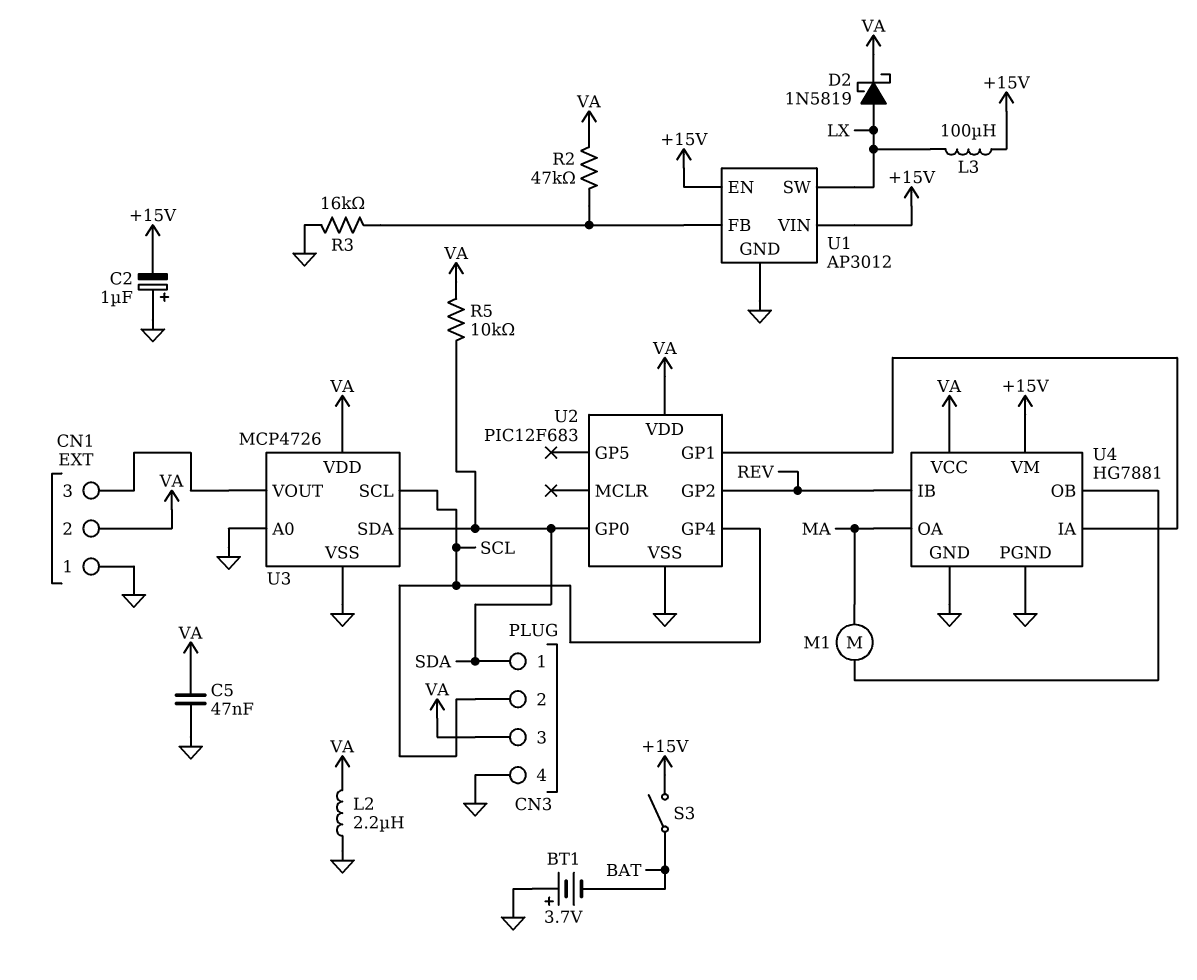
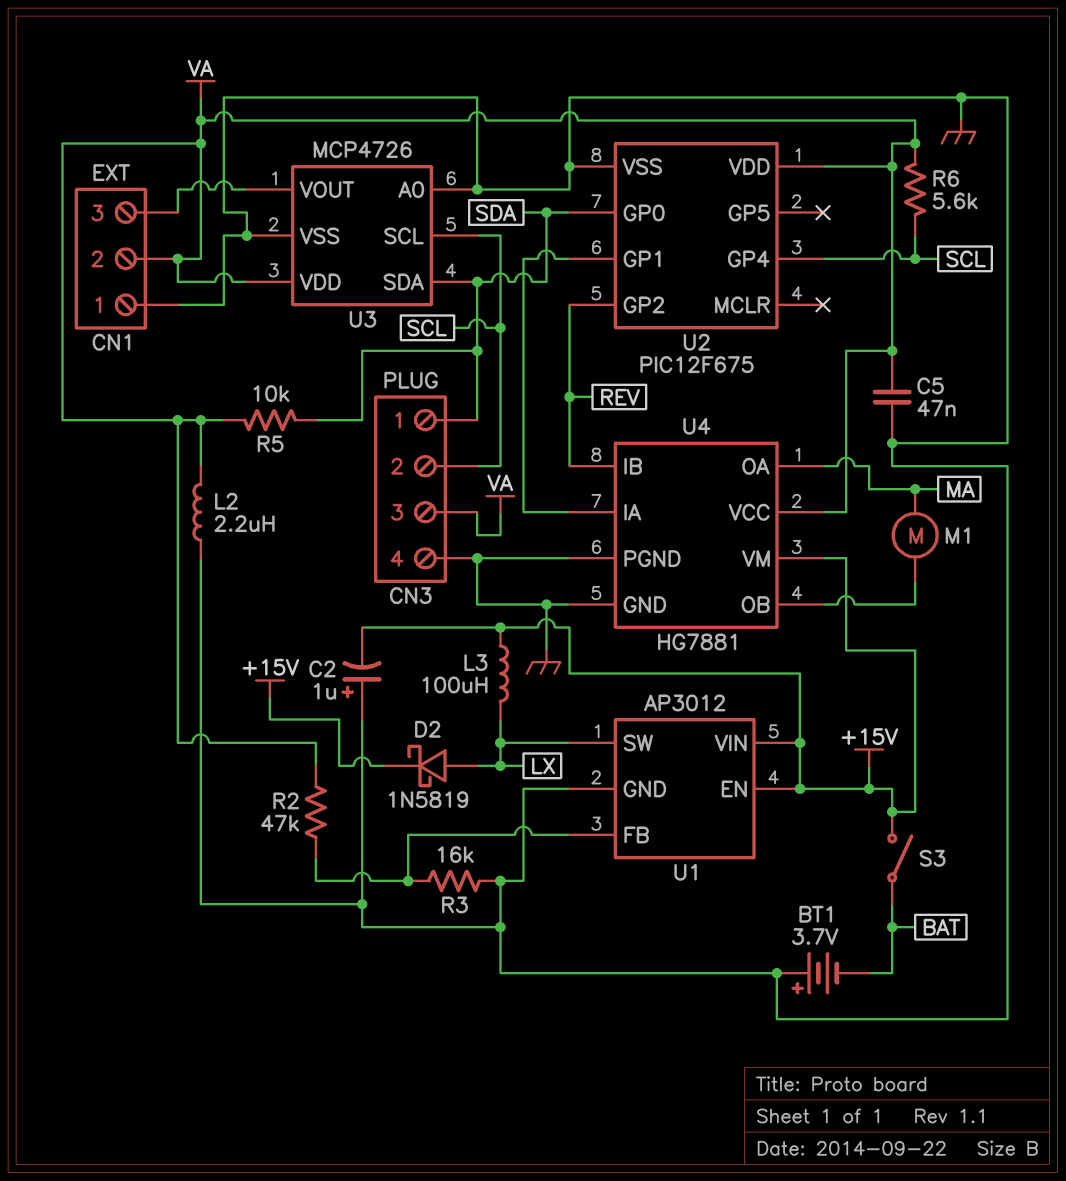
D2: schottky 1N5819 (A LX, K VA) -> schottky 1N5819 (A LX, K +15V)
R6: none -> 5.6k (SCL, VA)
U2: PIC12F683 -> PIC12F675

